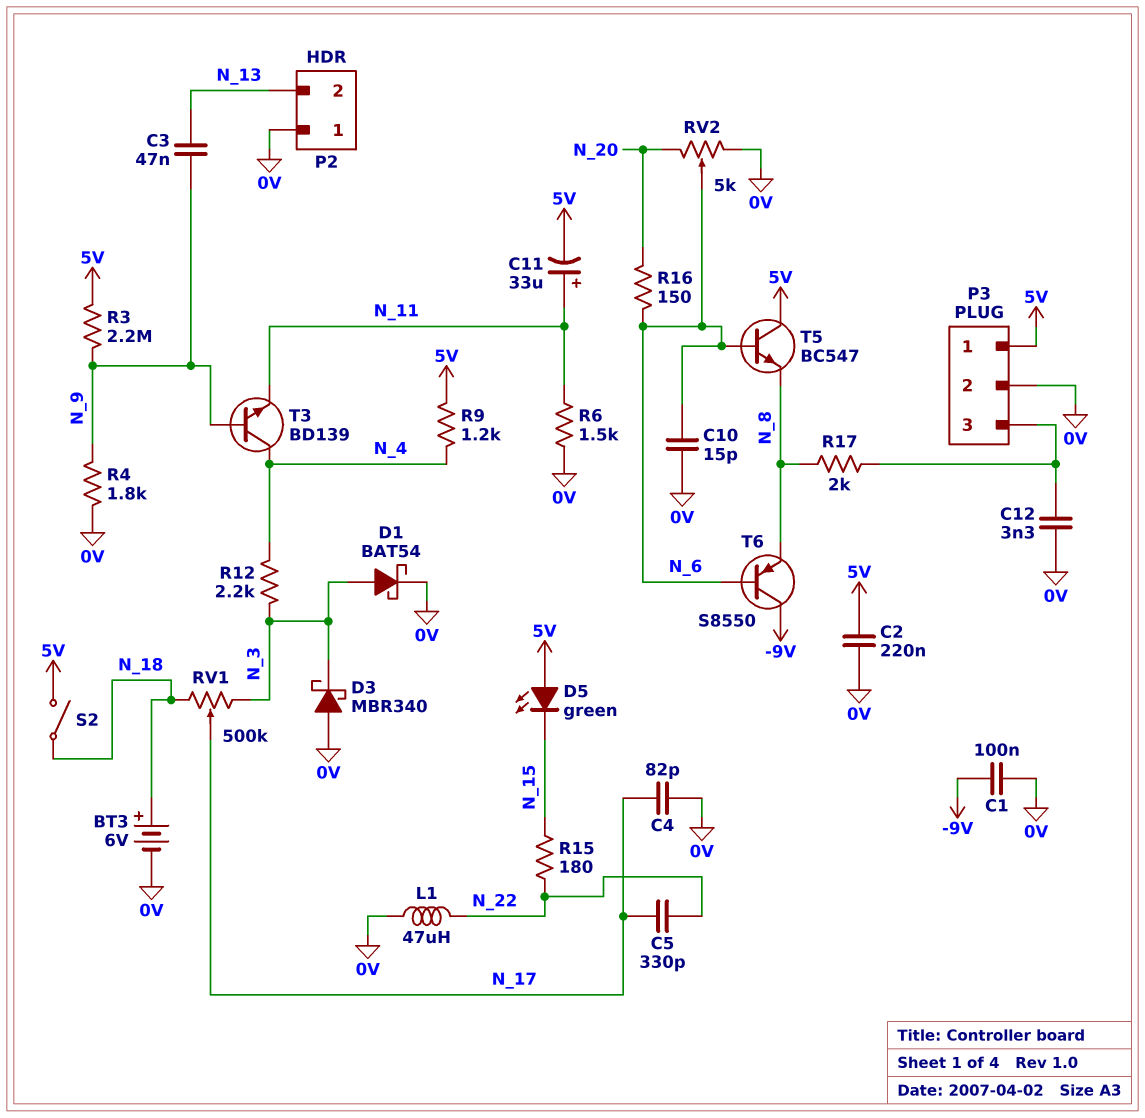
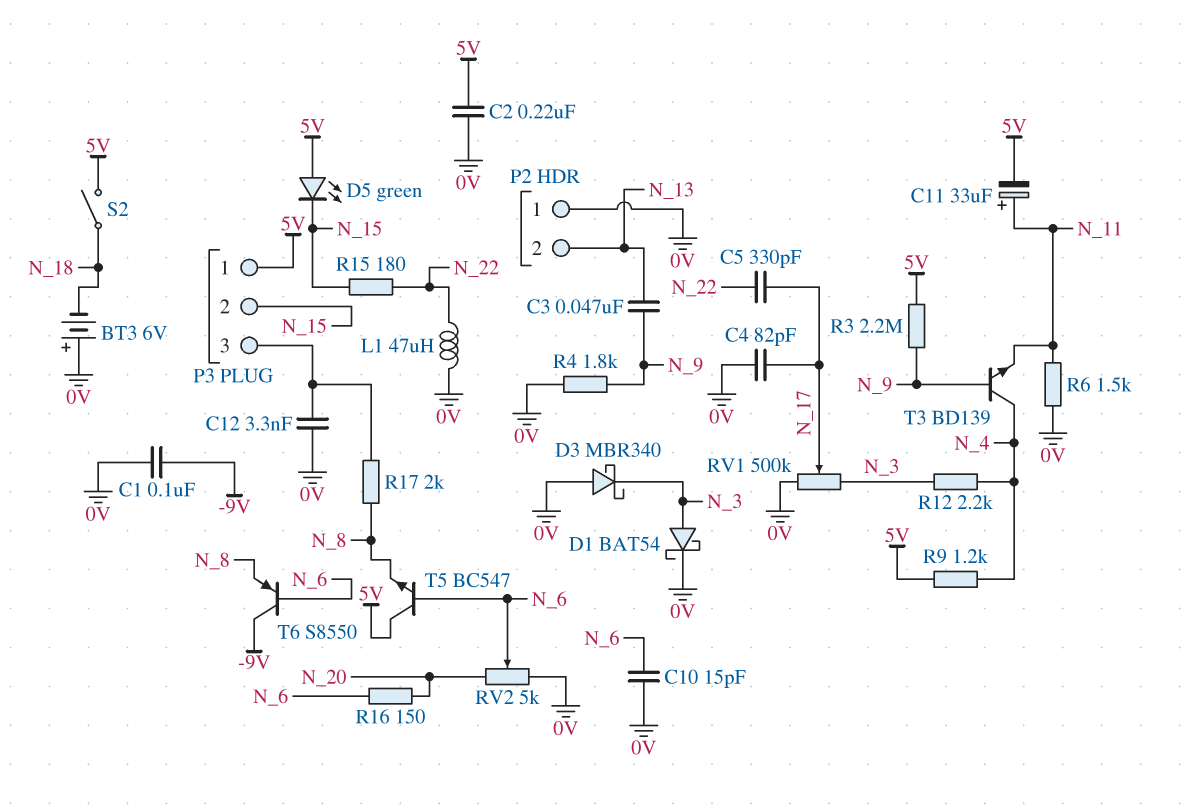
BT3: 6V (plus N_18, minus 0V) -> 6V (plus 0V, minus N_18)
P3 pin 2: 0V -> N_15
RV1: 500k (N_3, N_18, wiper N_17) -> 500k (0V, N_3, wiper N_17)

